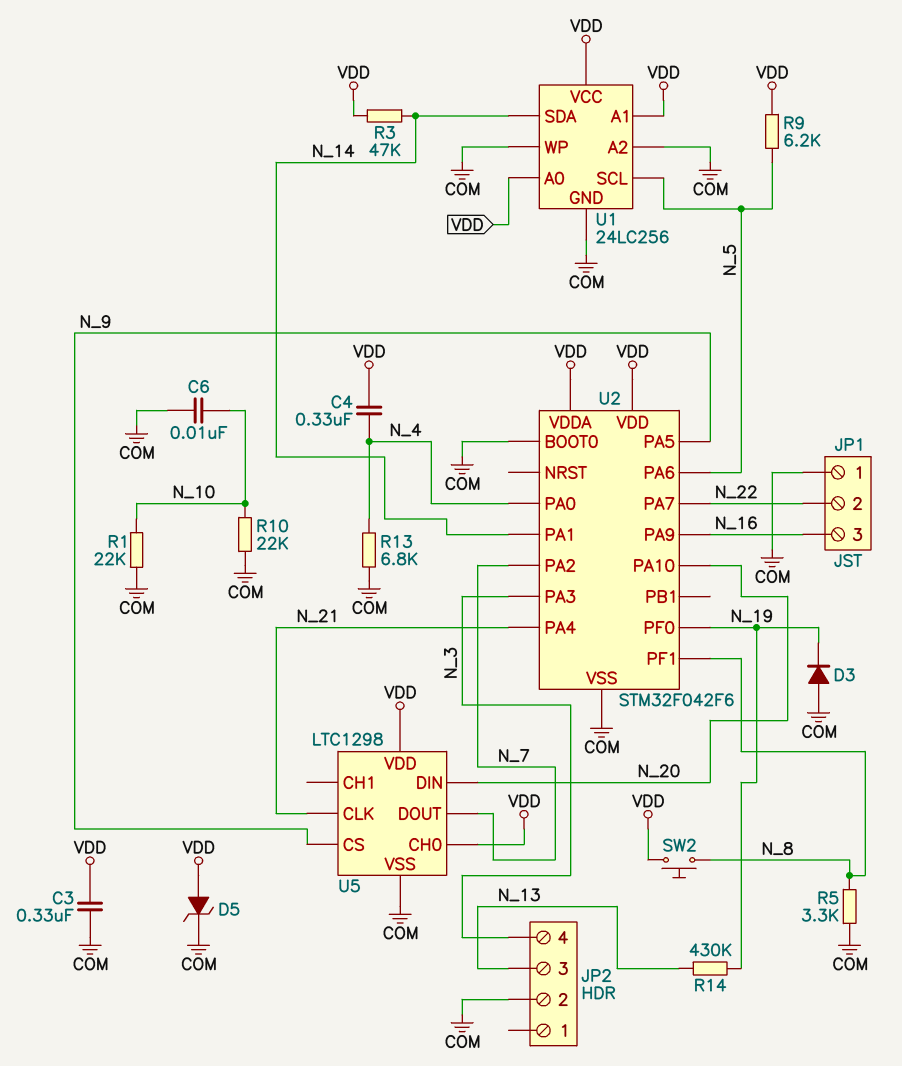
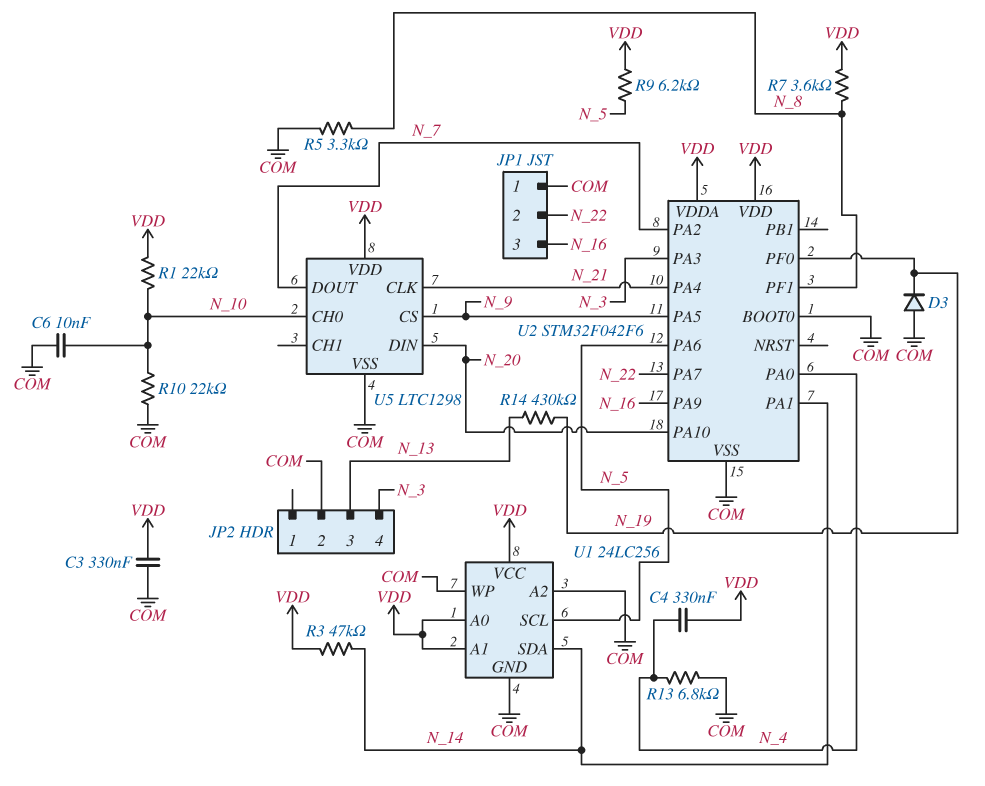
D5: zener (A VDD, K COM) -> none
R1: 22k (COM, N_10) -> 22k (N_10, VDD)
R7: none -> 3.6k (N_8, VDD)
SW2: button (N_8, VDD) -> none
U5 pin CH0: VDD -> N_10

